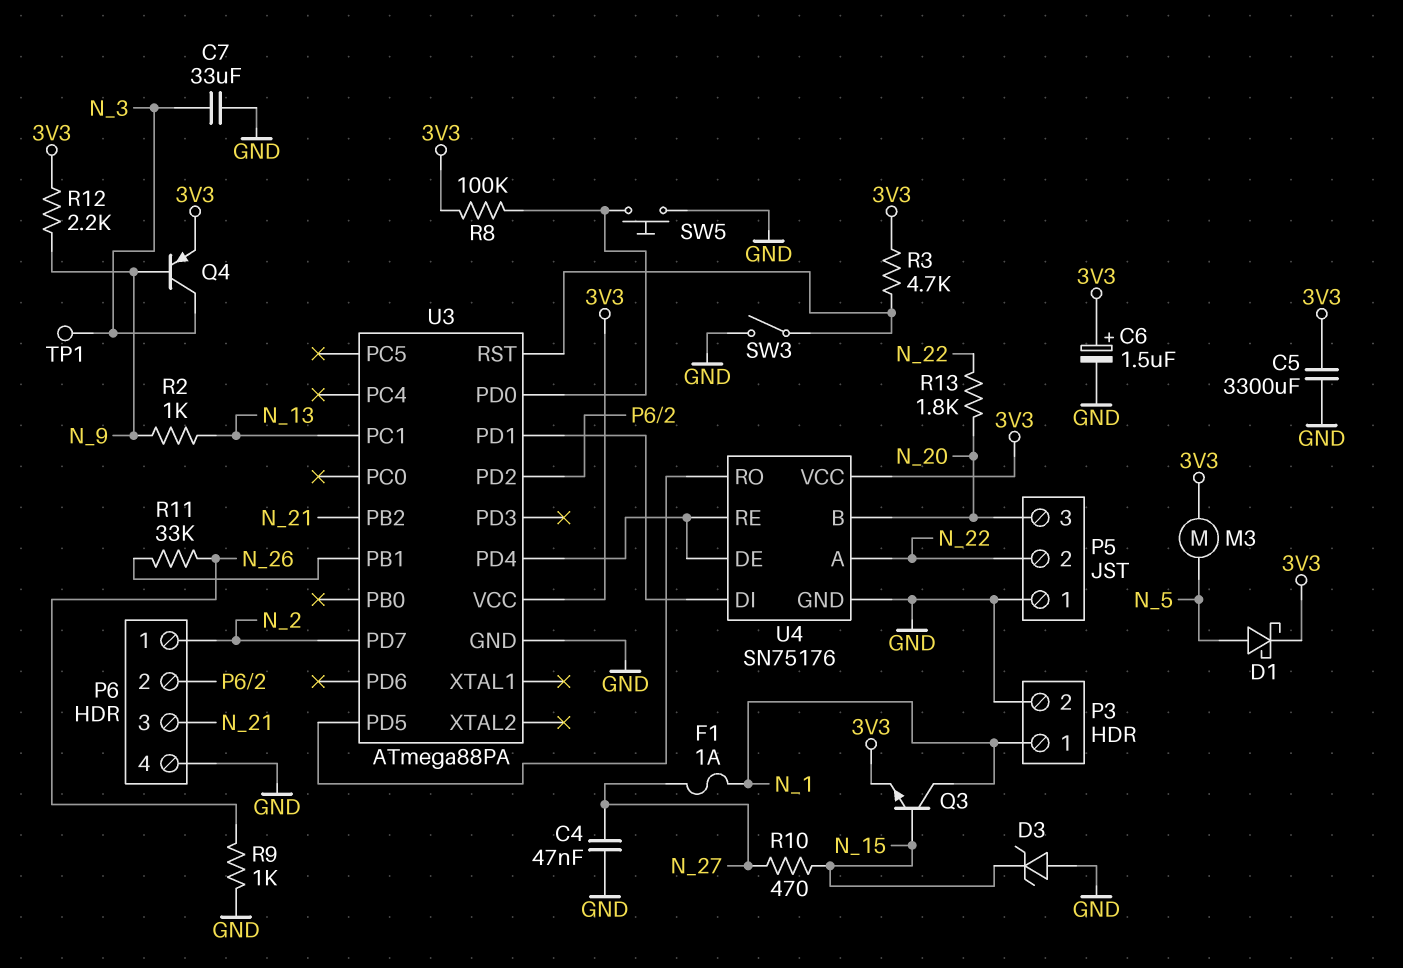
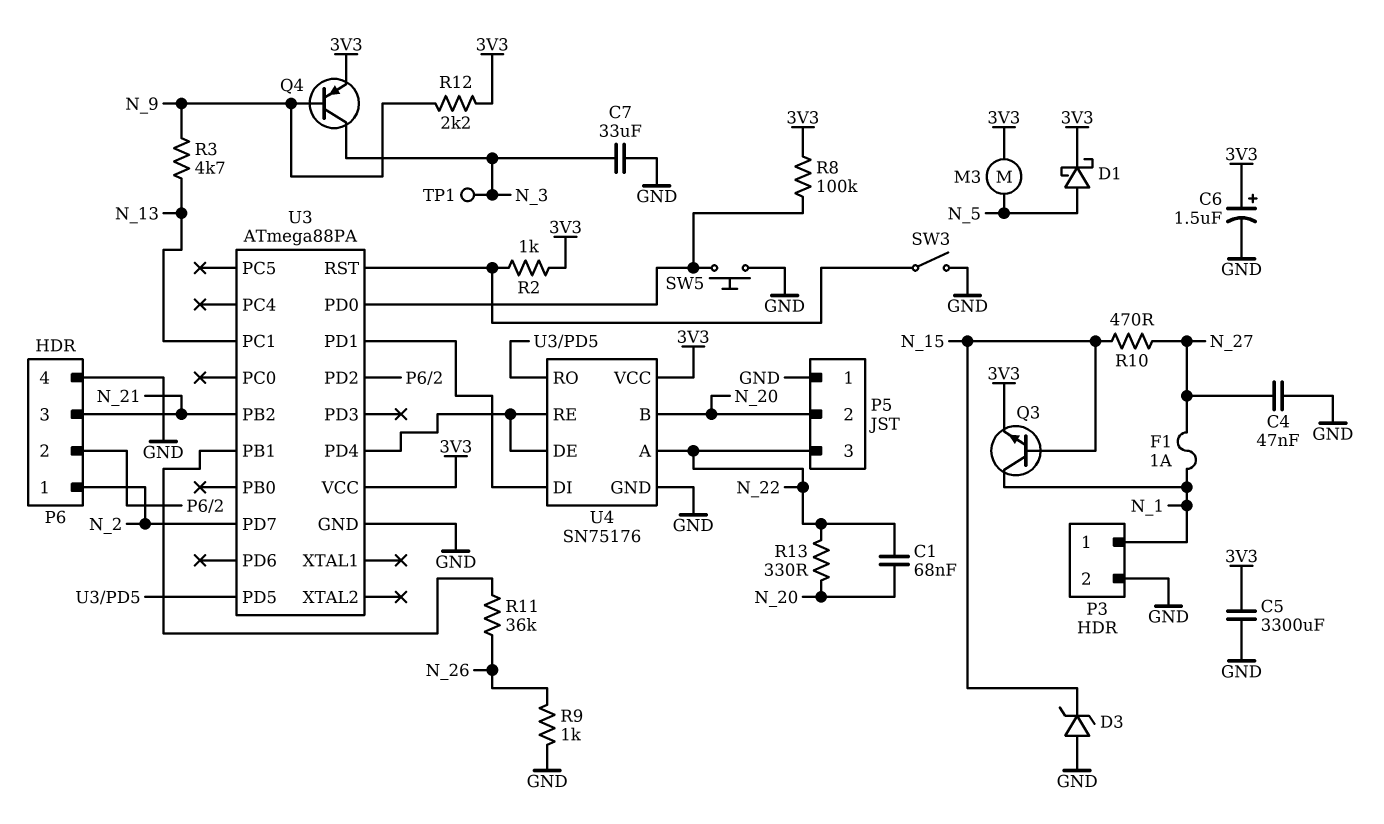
C1: none -> 68nF (N_20, N_22)
P5 pin 2: N_22 -> N_20
P5 pin 3: N_20 -> N_22
R2: 1k (N_9, N_13) -> 1k (3V3, U3/RST)
R3: 4.7k (3V3, U3/RST) -> 4.7k (N_9, N_13)
R11: 33k (N_26, U3/PB1) -> 36k (N_26, U3/PB1)
R13: 1.8k (N_20, N_22) -> 330 (N_20, N_22)

